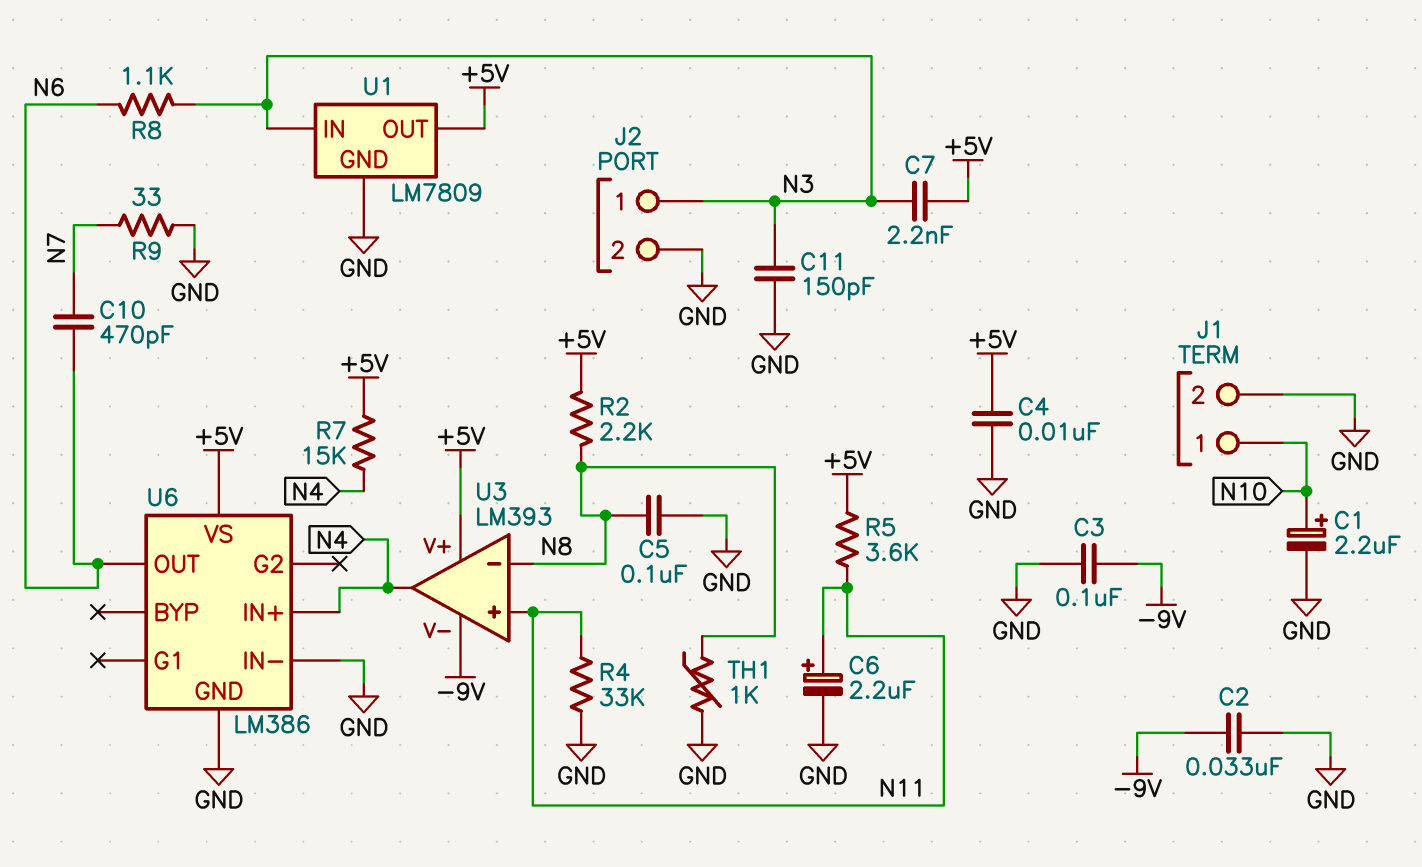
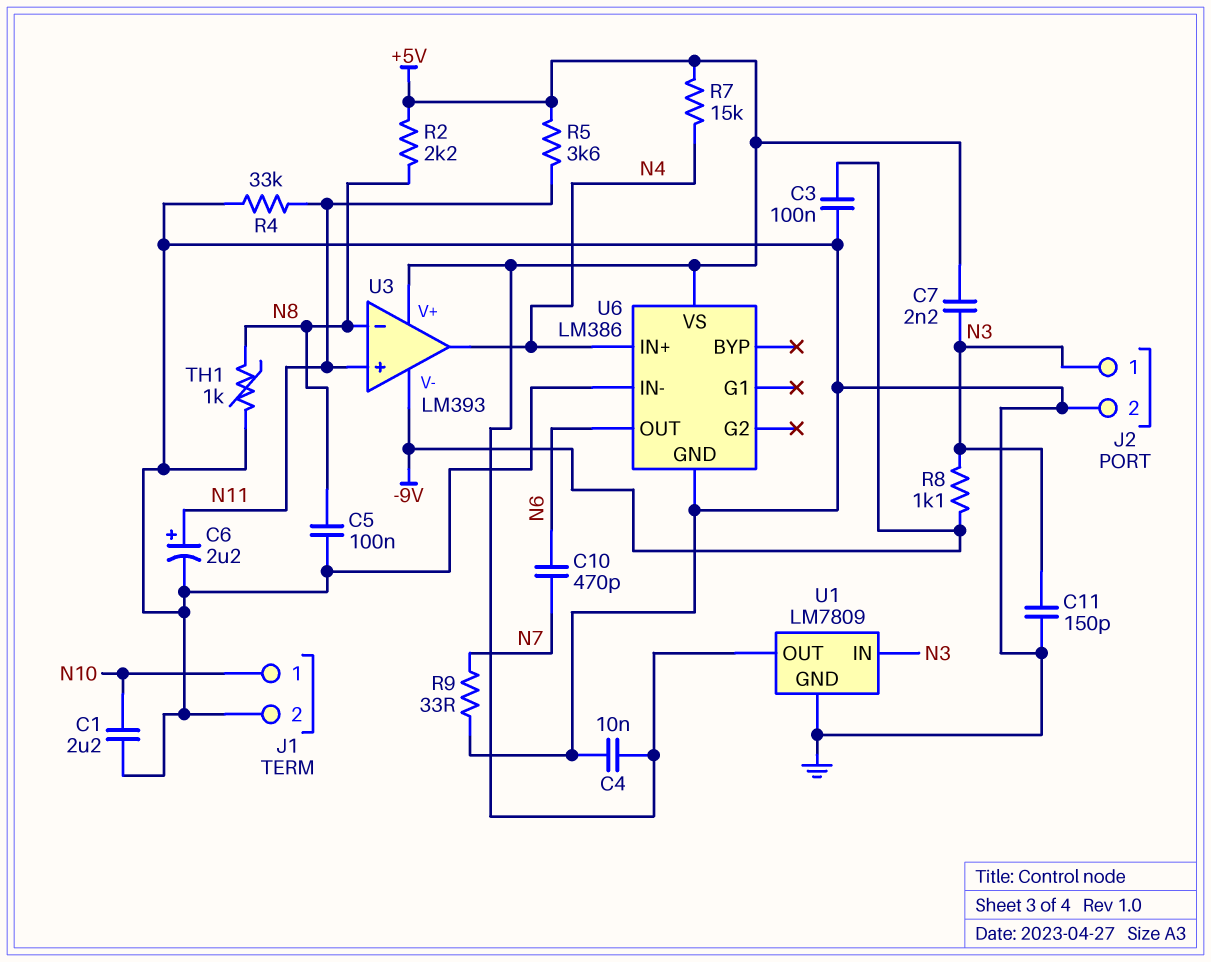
C1: 2.2uF (plus N10, minus GND) -> 2.2uF (GND, N10)
C2: 33nF (-9V, GND) -> none
R8: 1.1k (N3, N6) -> 1.1k (-9V, N3)

